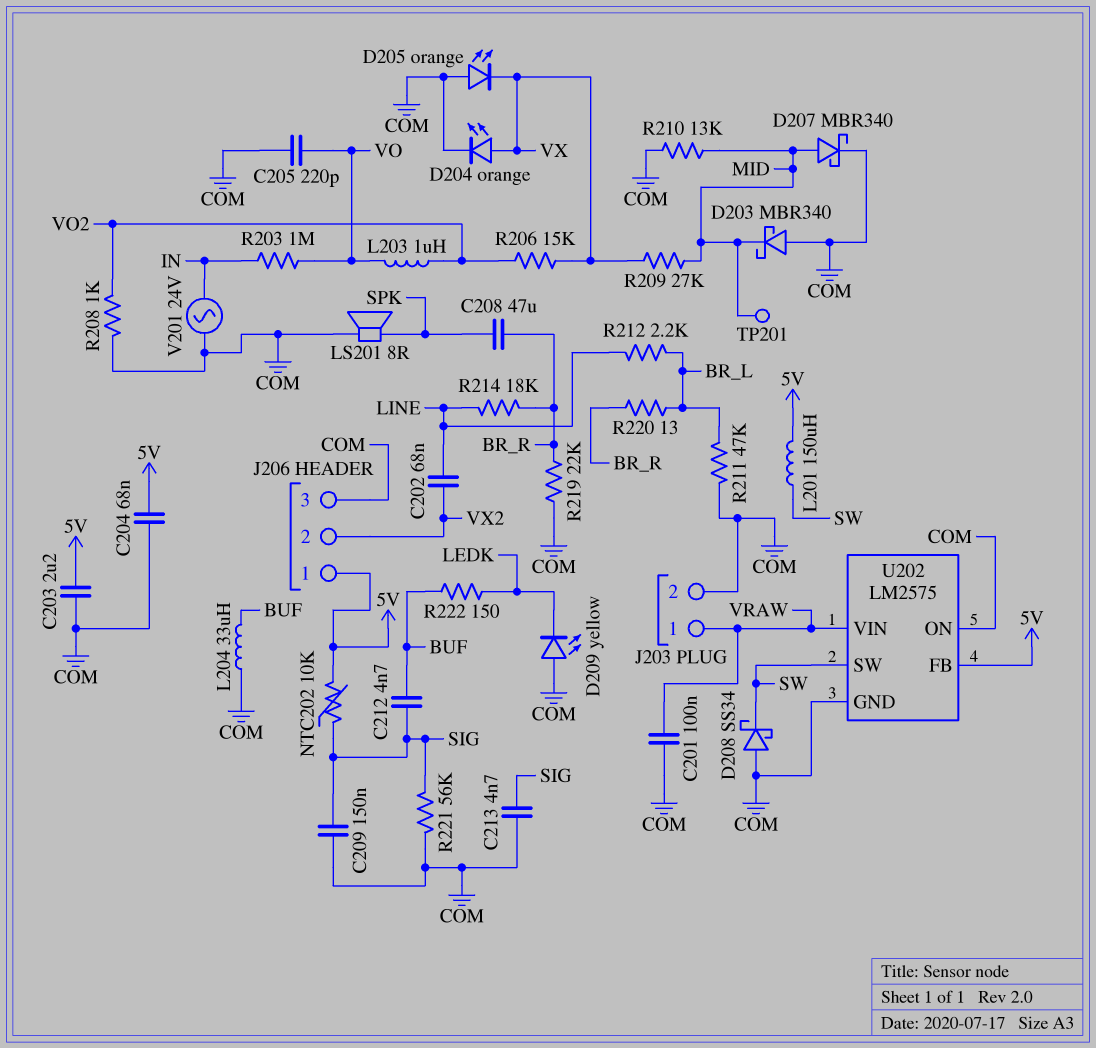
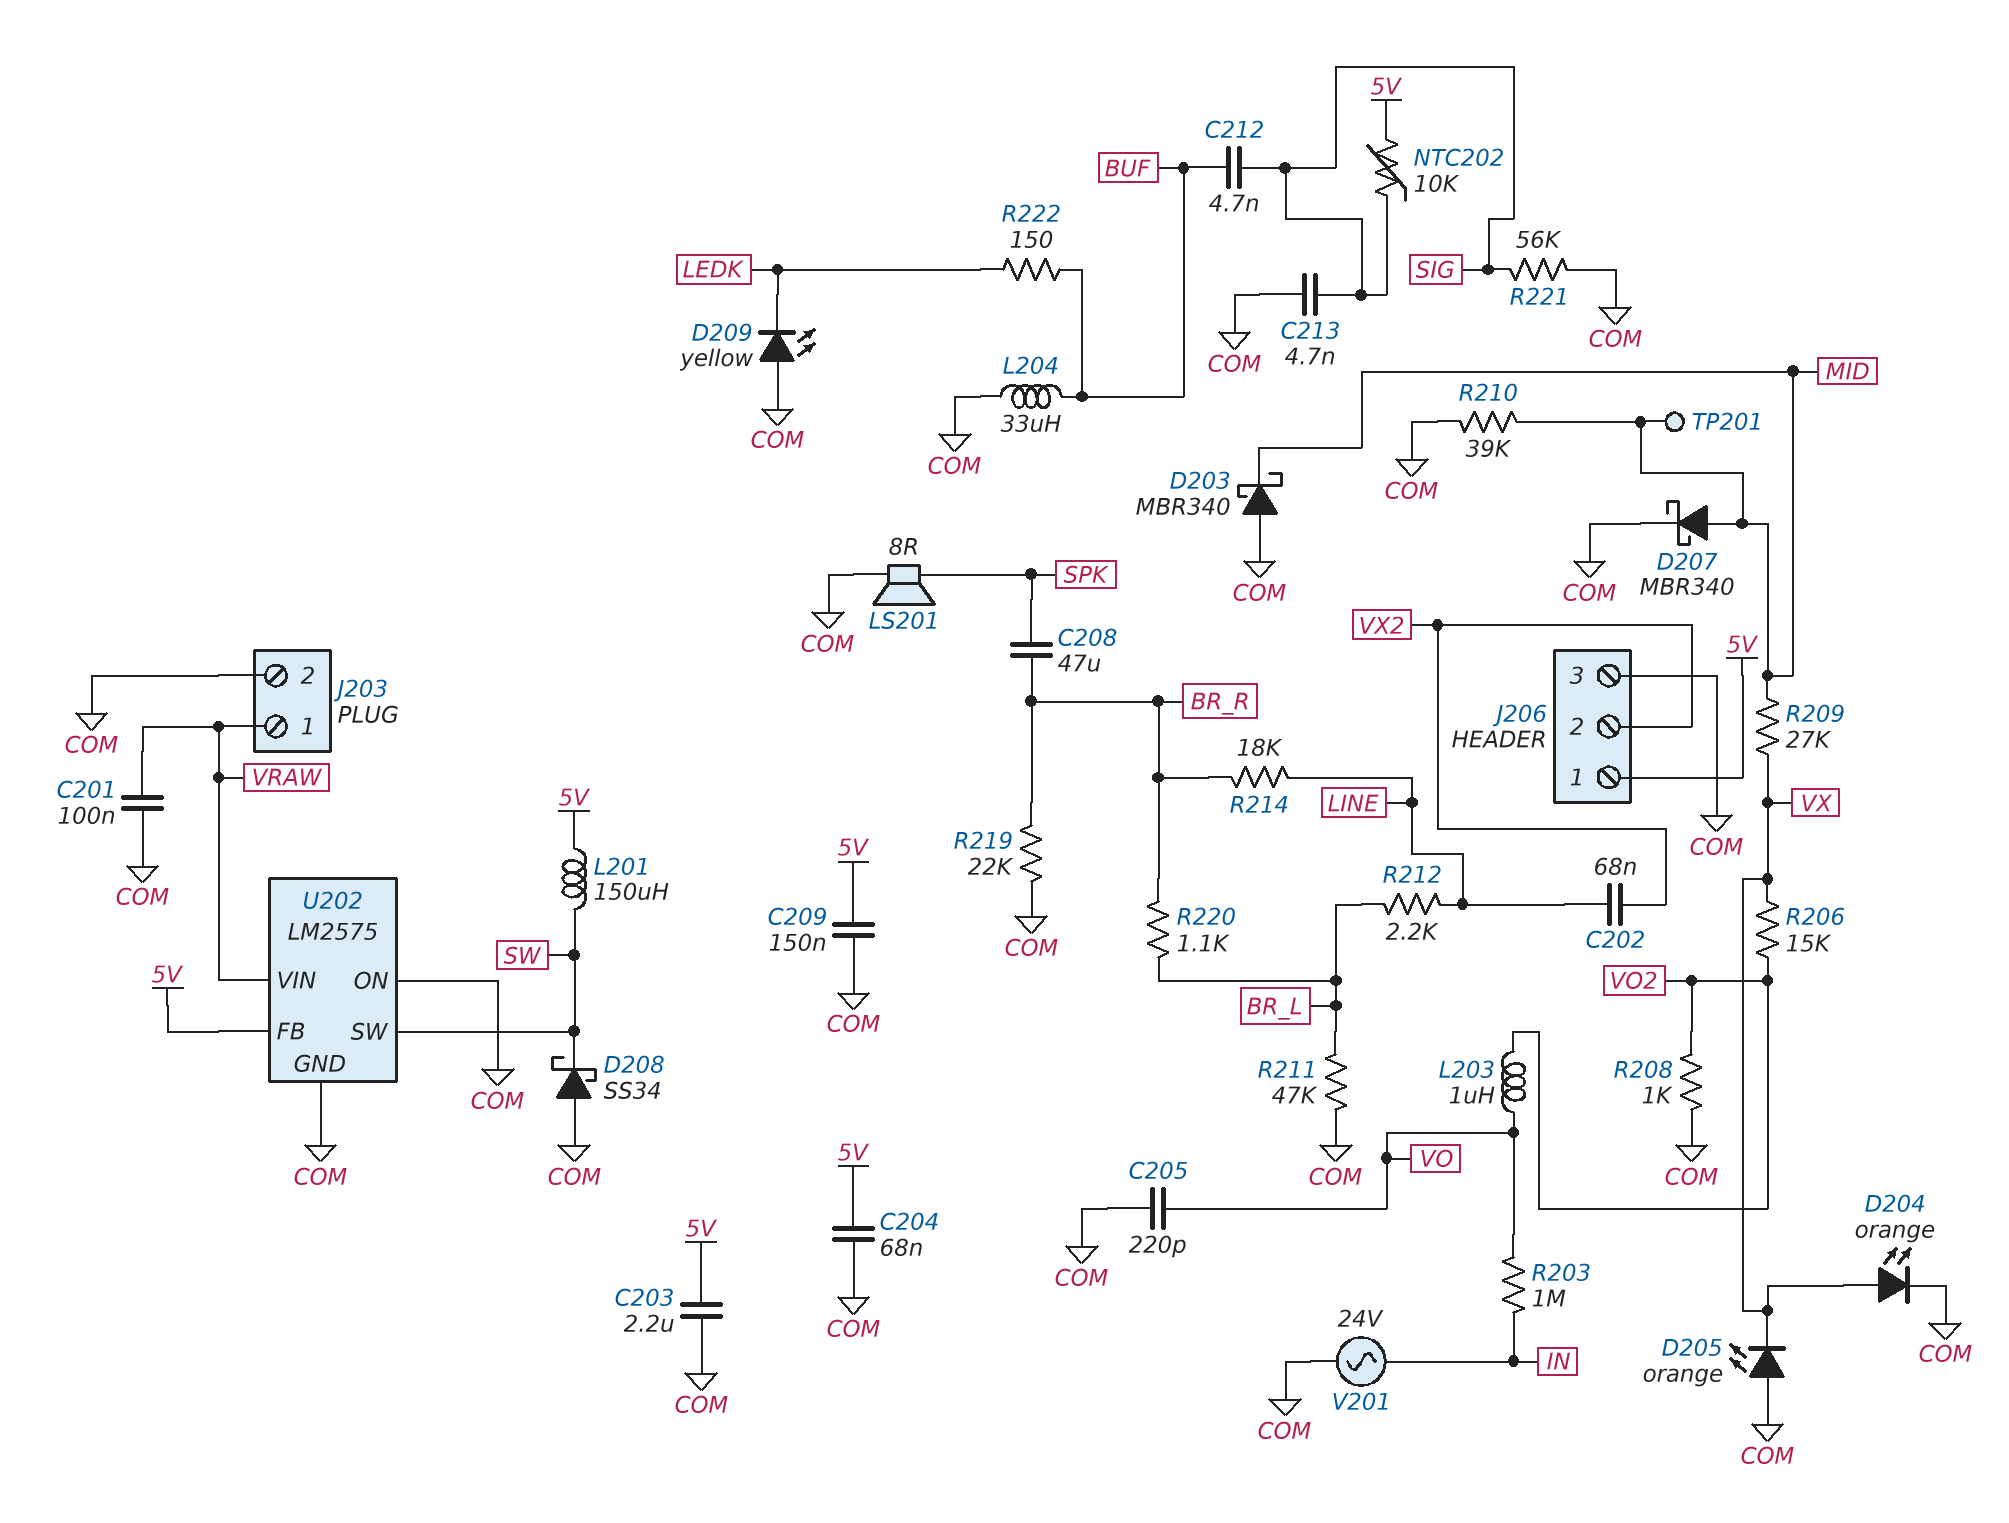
C209: 150nF (COM, SIG) -> 150nF (5V, COM)
R210: 13k (COM, MID) -> 39k (COM, MID)
R220: 13 (BR_L, BR_R) -> 1.1k (BR_L, BR_R)

